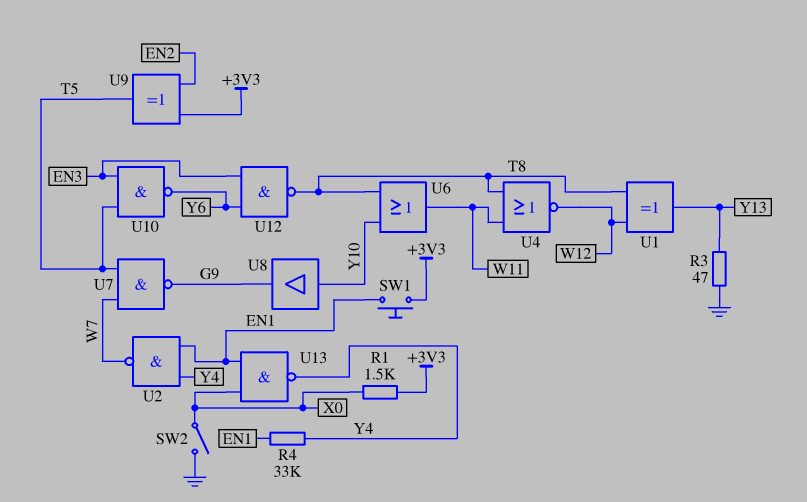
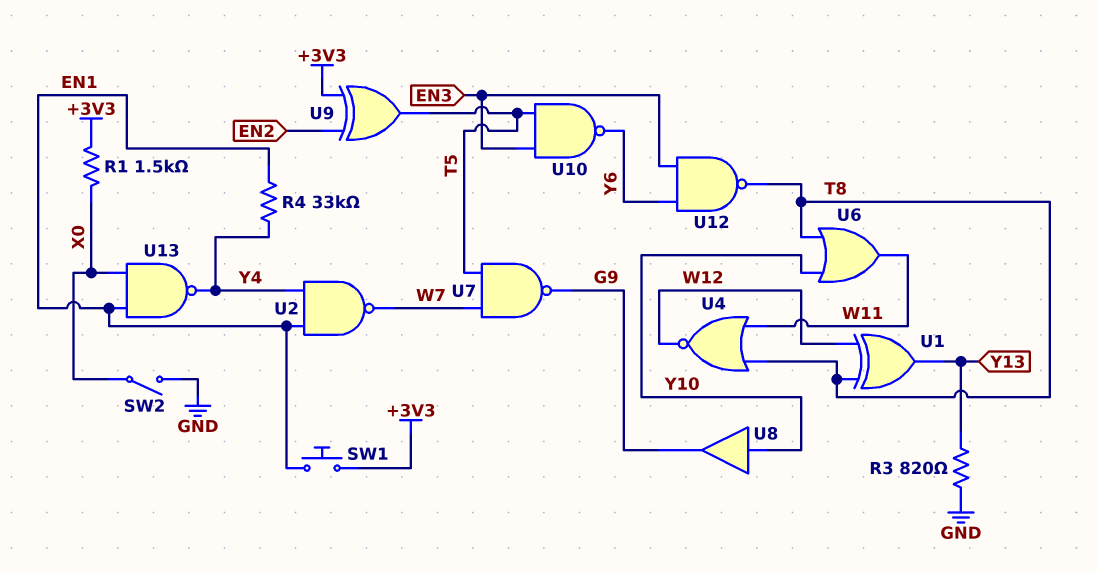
R3: 47 (GND, Y13) -> 820 (GND, Y13)

